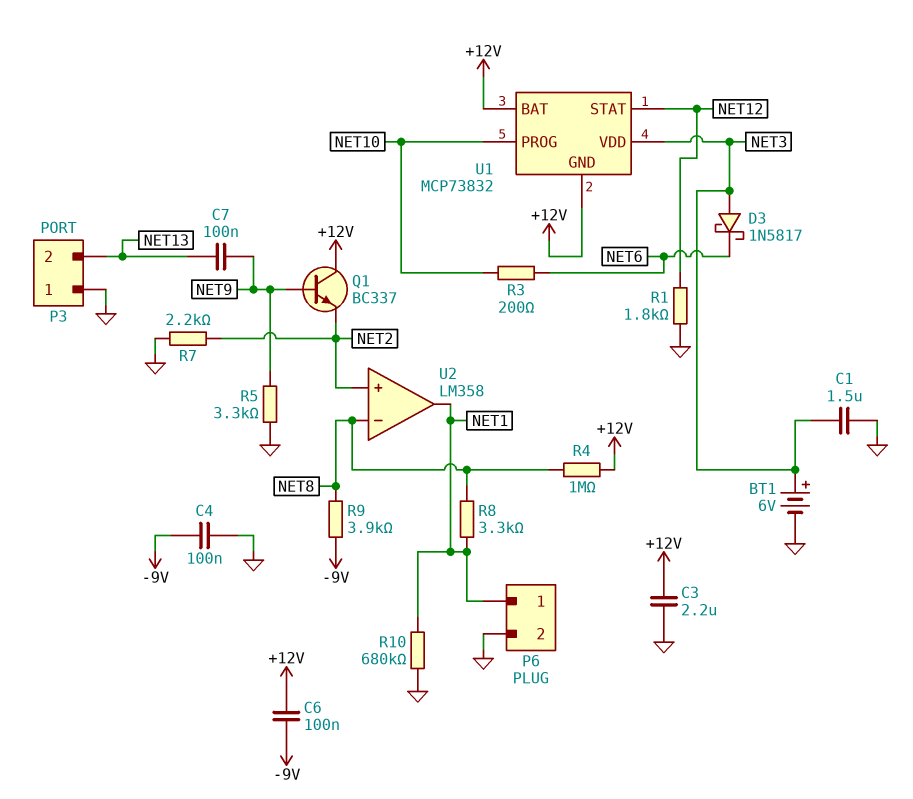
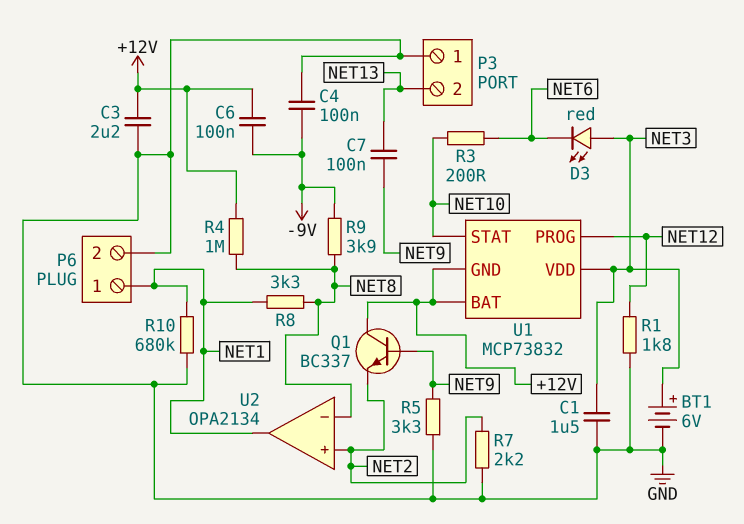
D3: schottky 1N5817 (A NET3, K NET6) -> LED red (A NET3, K NET6)
U1 pin PROG: NET10 -> NET12
U1 pin STAT: NET12 -> NET10
U2: LM358 -> OPA2134

